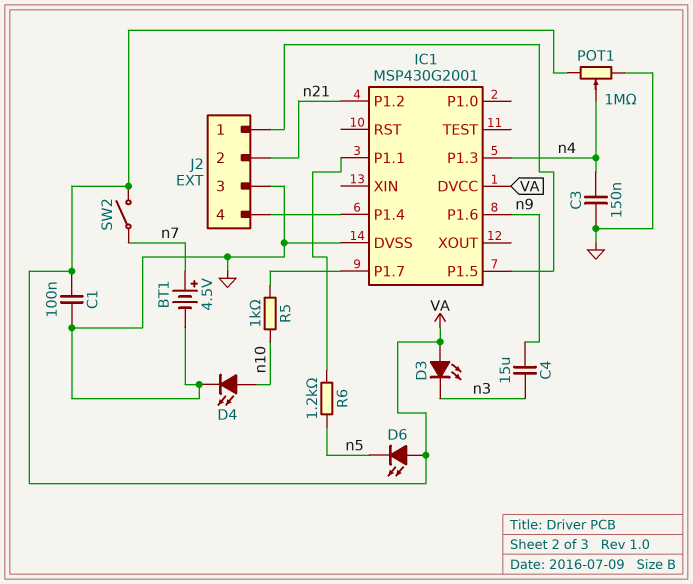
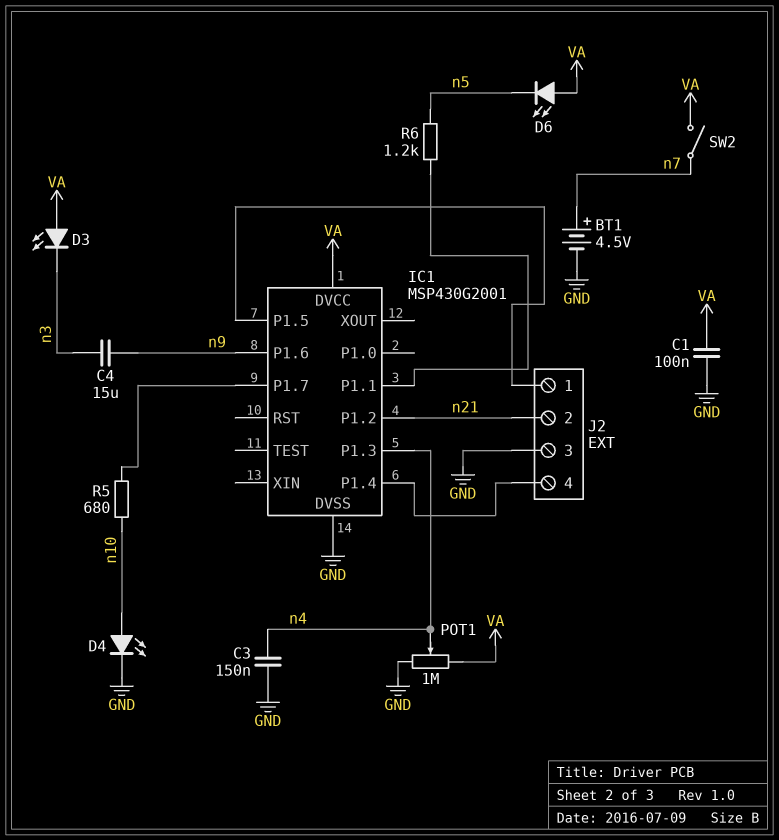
R5: 1k (IC1/P1.7, n10) -> 680 (IC1/P1.7, n10)

